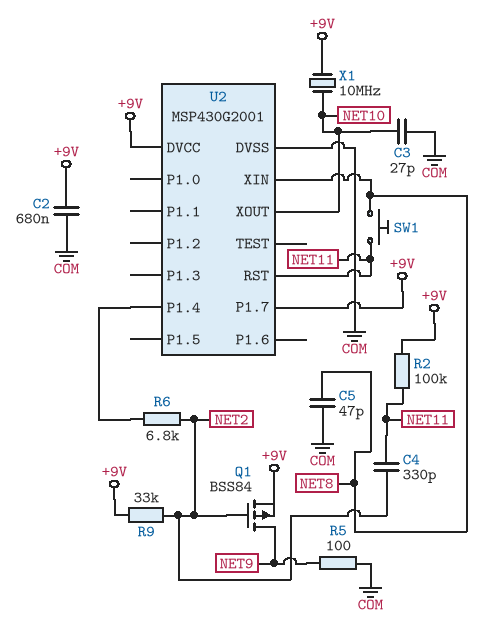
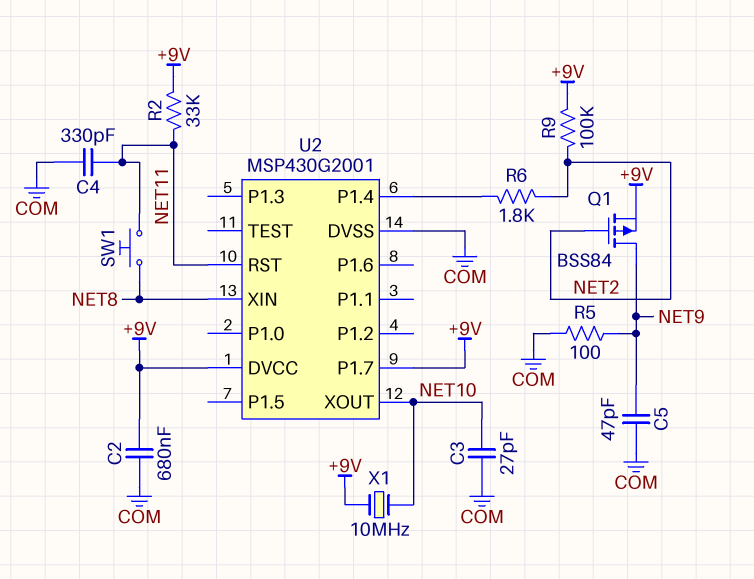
C4: 330pF (NET2, NET11) -> 330pF (COM, NET11)
C5: 47pF (COM, NET8) -> 47pF (COM, NET9)
R2: 100k (+9V, NET11) -> 33k (+9V, NET11)
R6: 6.8k (NET2, U2/P1.4) -> 1.8k (NET2, U2/P1.4)
R9: 33k (+9V, NET2) -> 100k (+9V, NET2)

